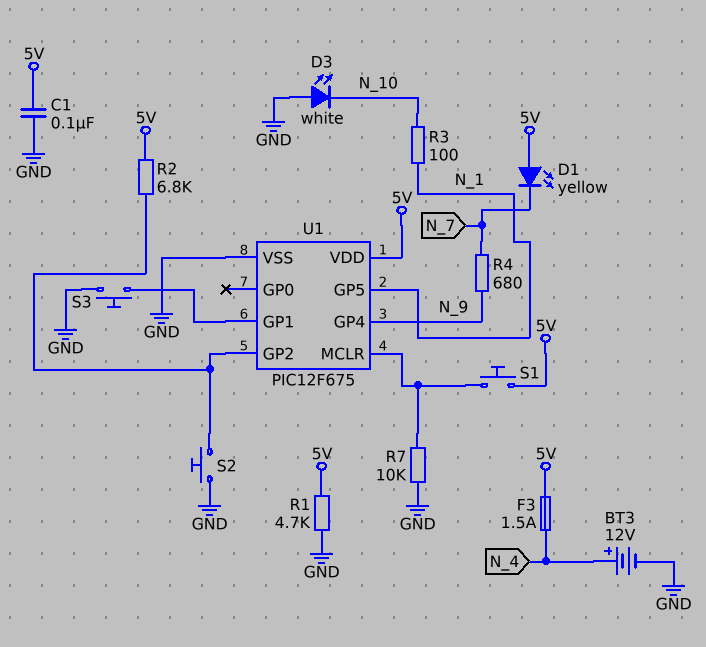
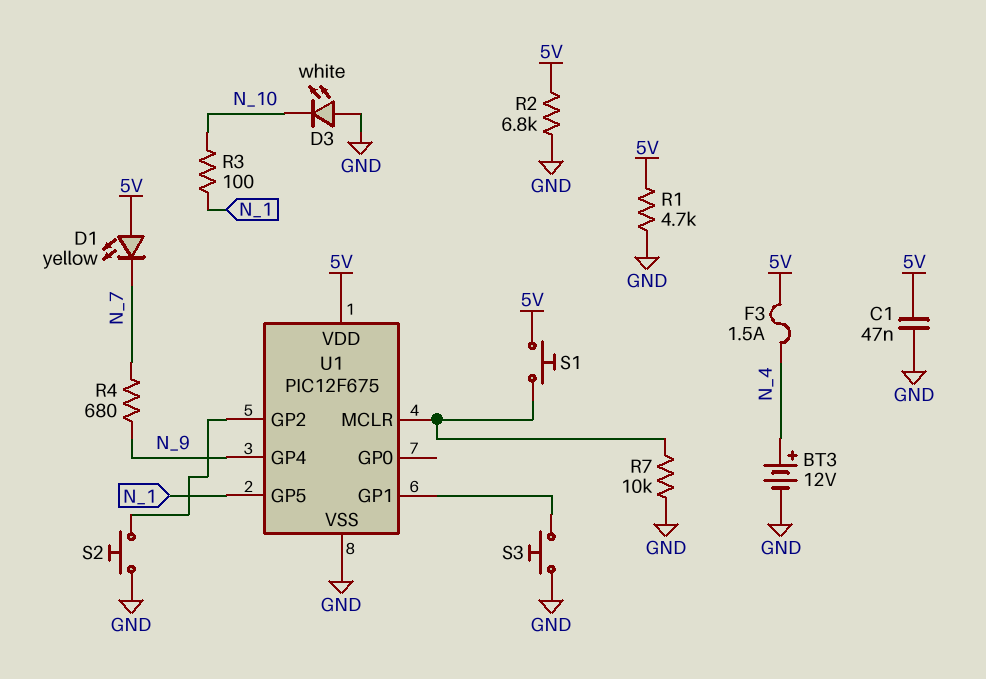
C1: 100nF (5V, GND) -> 47nF (5V, GND)
R2: 6.8k (5V, U1/GP2) -> 6.8k (5V, GND)

